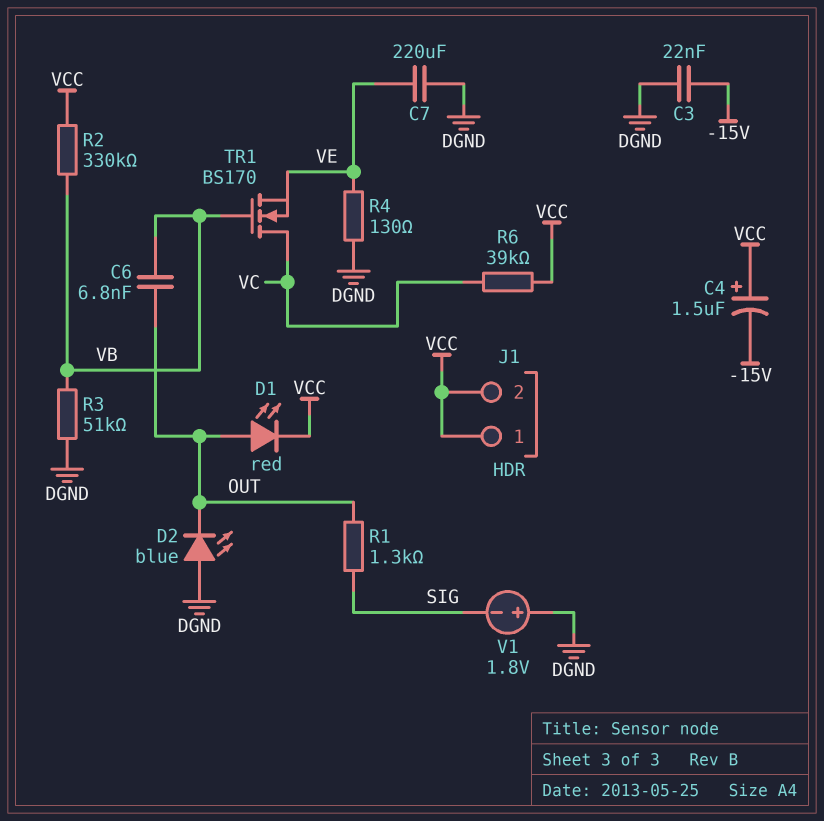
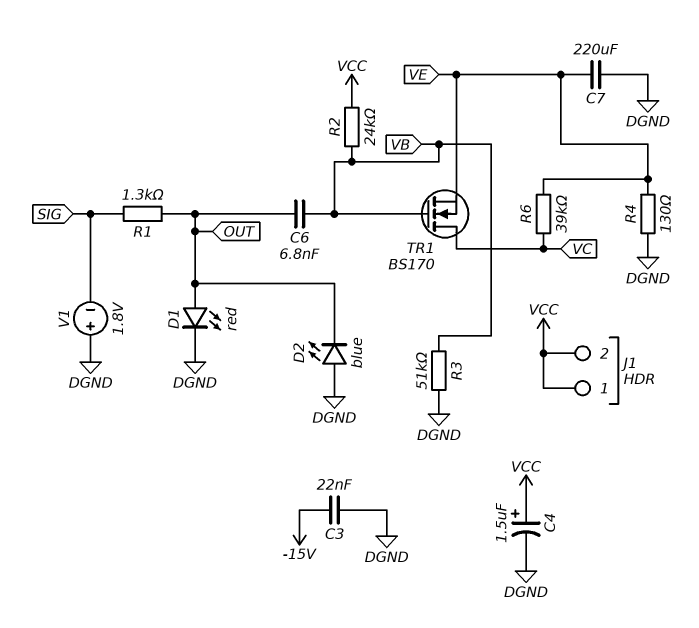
C4: 1.5uF (plus VCC, minus -15V) -> 1.5uF (plus VCC, minus DGND)
D1: LED red (A OUT, K VCC) -> LED red (A OUT, K DGND)
R2: 330k (VB, VCC) -> 24k (VB, VCC)
R6: 39k (VC, VCC) -> 39k (VC, VE)

